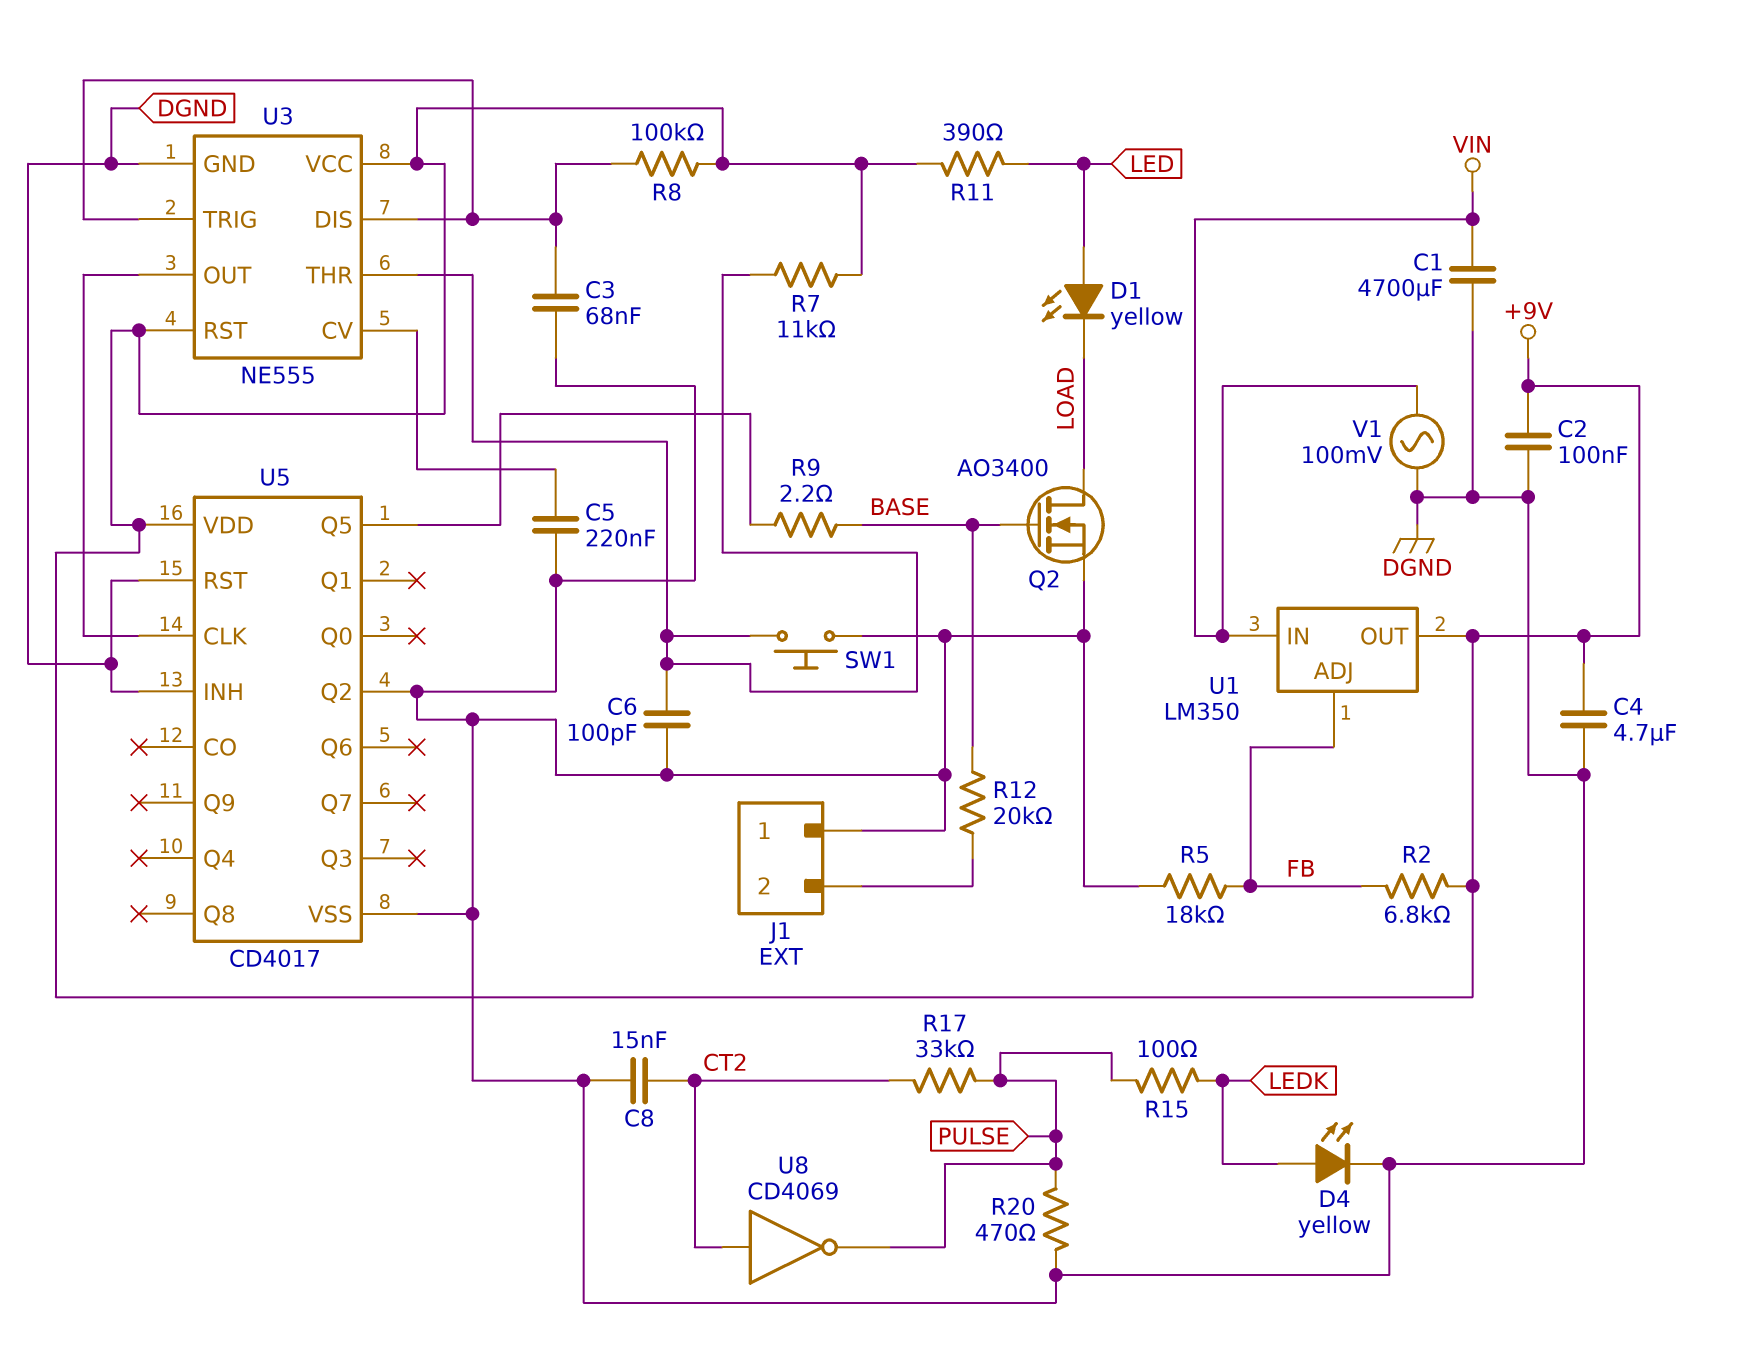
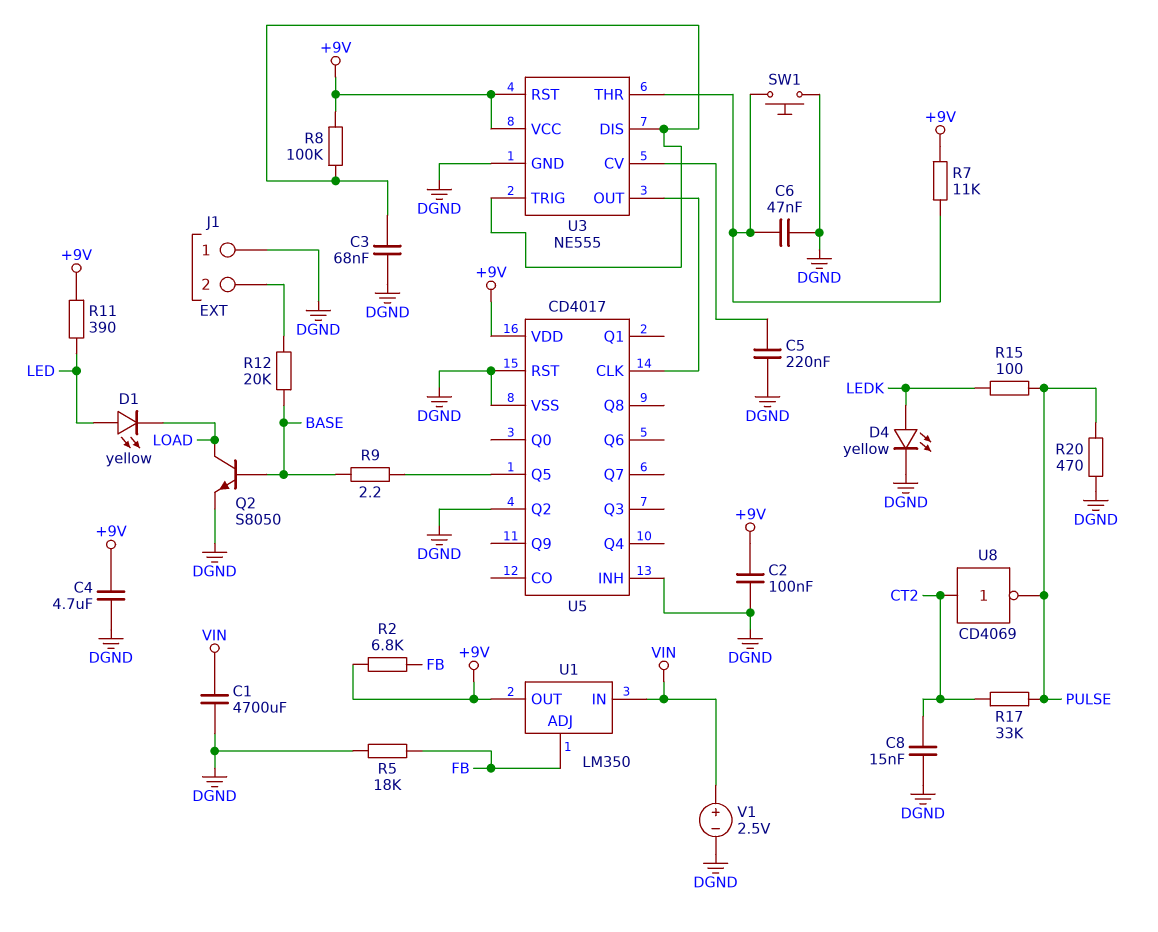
C6: 100pF (DGND, U3/THR) -> 47nF (DGND, U3/THR)
Q2: NMOS AO3400 (G BASE, D LOAD, S DGND) -> NPN S8050 (B BASE, C LOAD, E DGND)
V1: AC 100mV (DGND, VIN) -> 2.5V (plus VIN, minus DGND)

